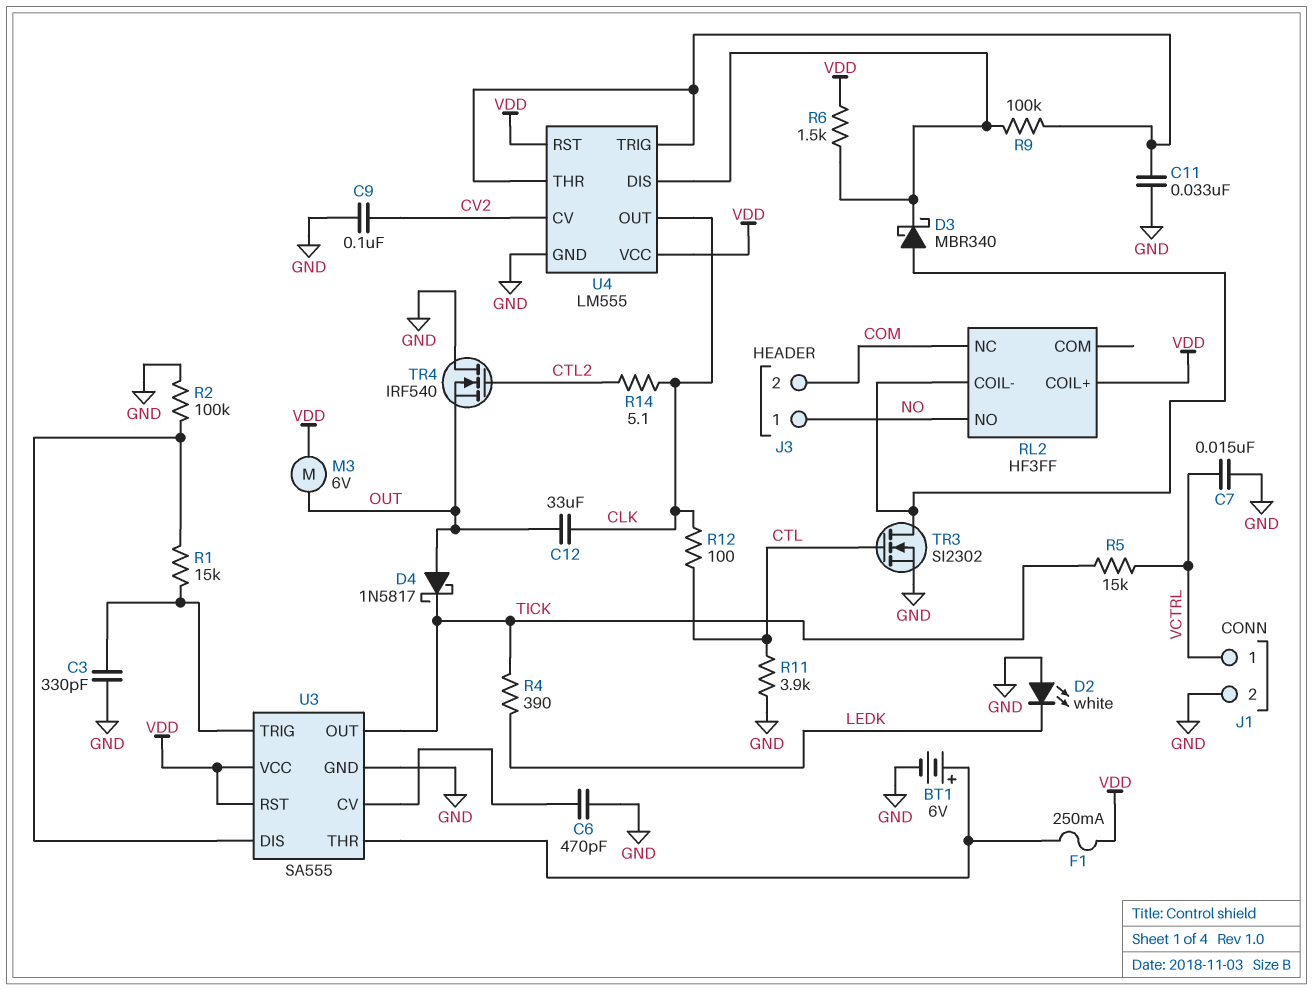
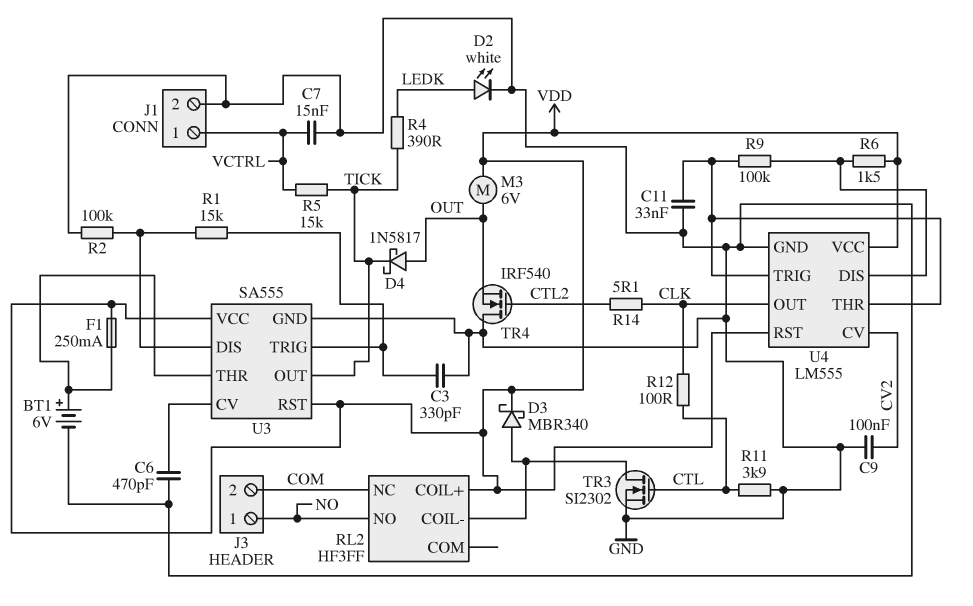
C12: 33uF (CLK, OUT) -> none
D2: LED white (A GND, K LEDK) -> LED white (A LEDK, K GND)
D3: schottky MBR340 (A RL2/COIL-, K U4/DIS) -> schottky MBR340 (A RL2/COIL-, K VDD)

